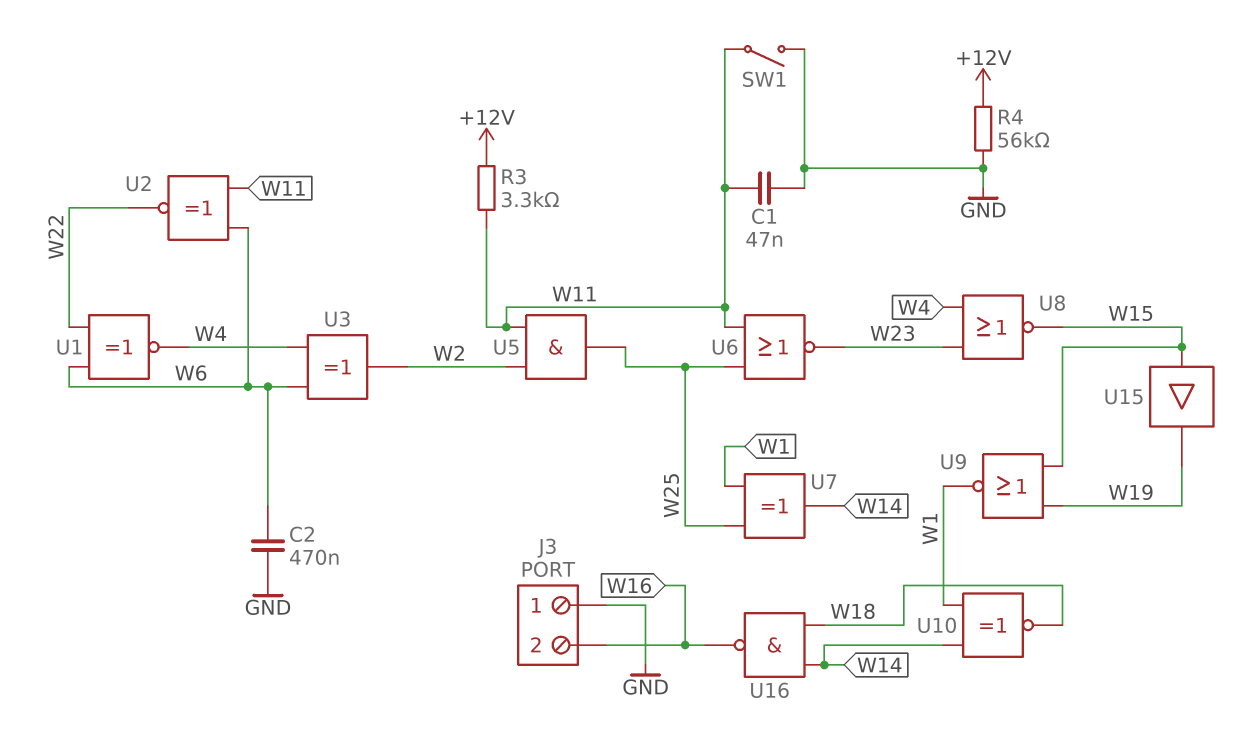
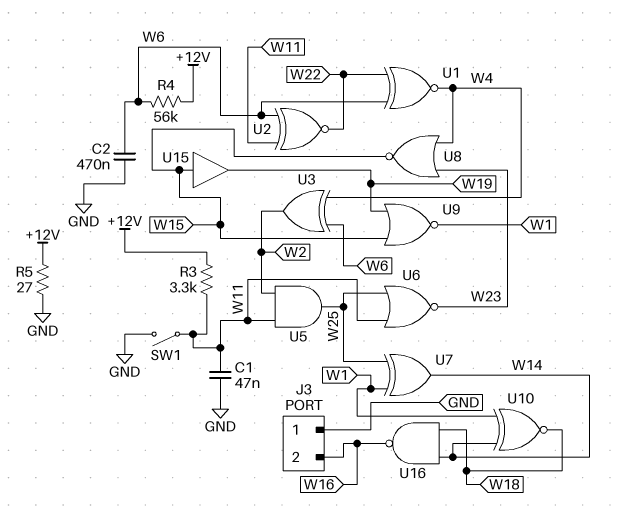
R4: 56k (+12V, GND) -> 56k (+12V, W6)
R5: none -> 27 (+12V, GND)

